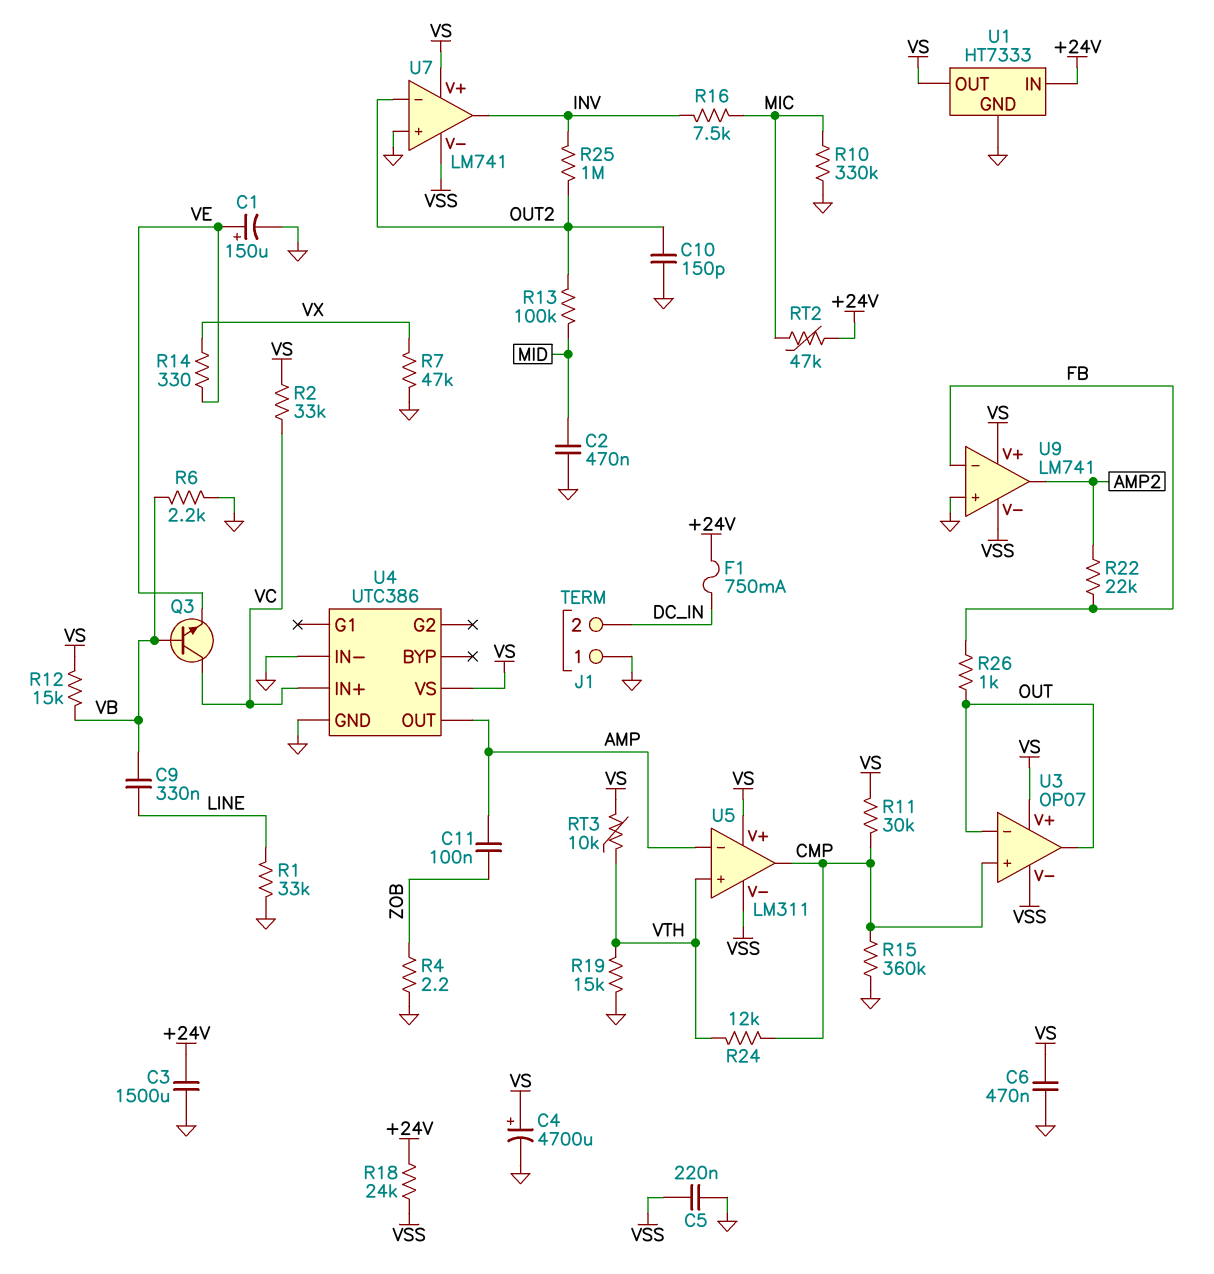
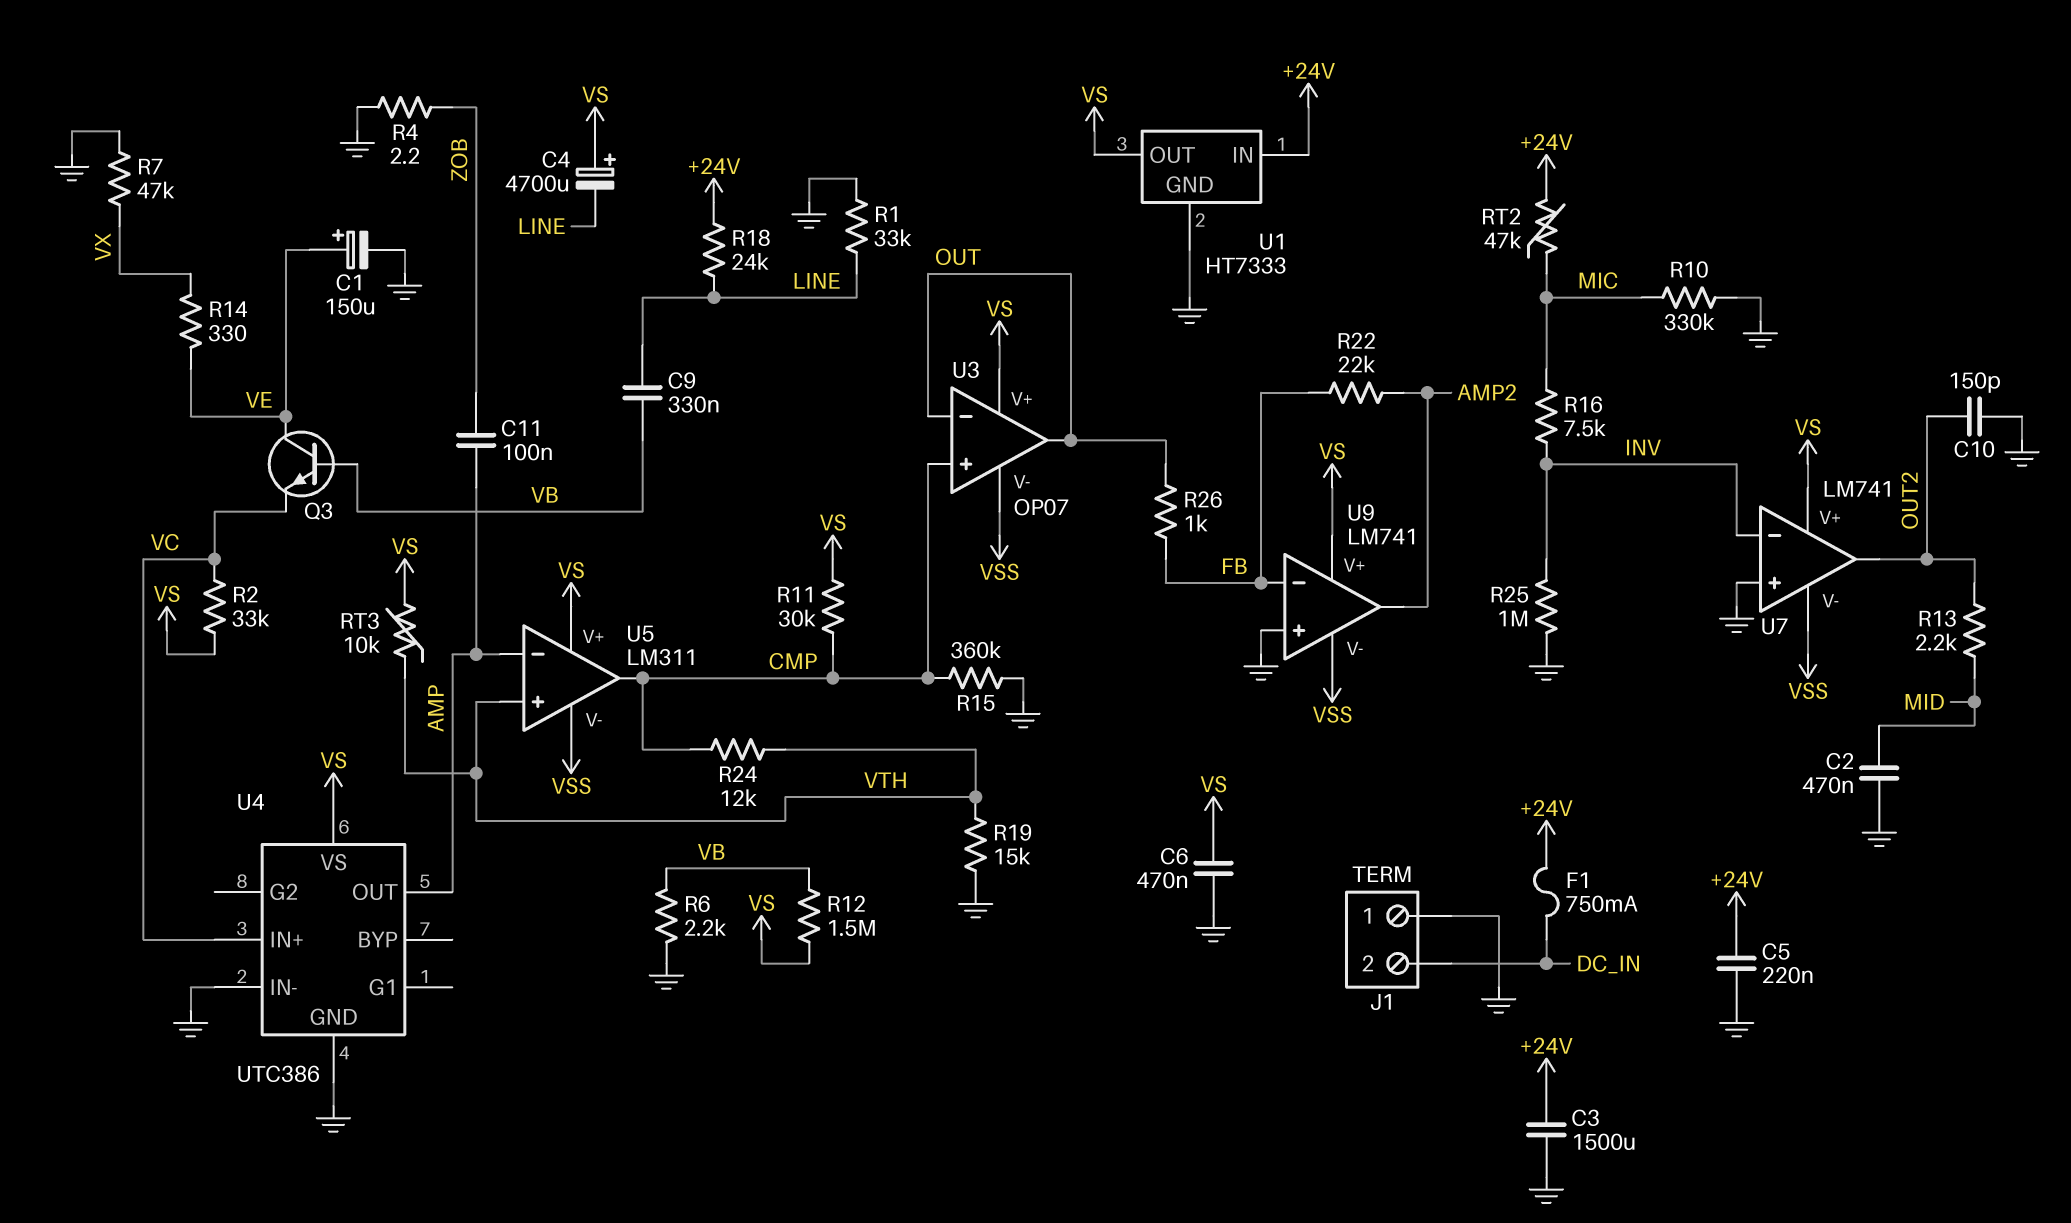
C4: 4700uF (plus VS, minus GND) -> 4700uF (plus VS, minus LINE)
C5: 220nF (GND, VSS) -> 220nF (+24V, GND)
Q3: NPN (B VB, C VC, E VE) -> NPN (B VB, C VE, E VC)
R12: 15k (VB, VS) -> 1.5M (VB, VS)
R13: 100k (MID, OUT2) -> 2.2k (MID, OUT2)
R18: 24k (+24V, VSS) -> 24k (+24V, LINE)
R25: 1M (INV, OUT2) -> 1M (GND, INV)
U7 pin in-: OUT2 -> INV
U7 pin out: INV -> OUT2

